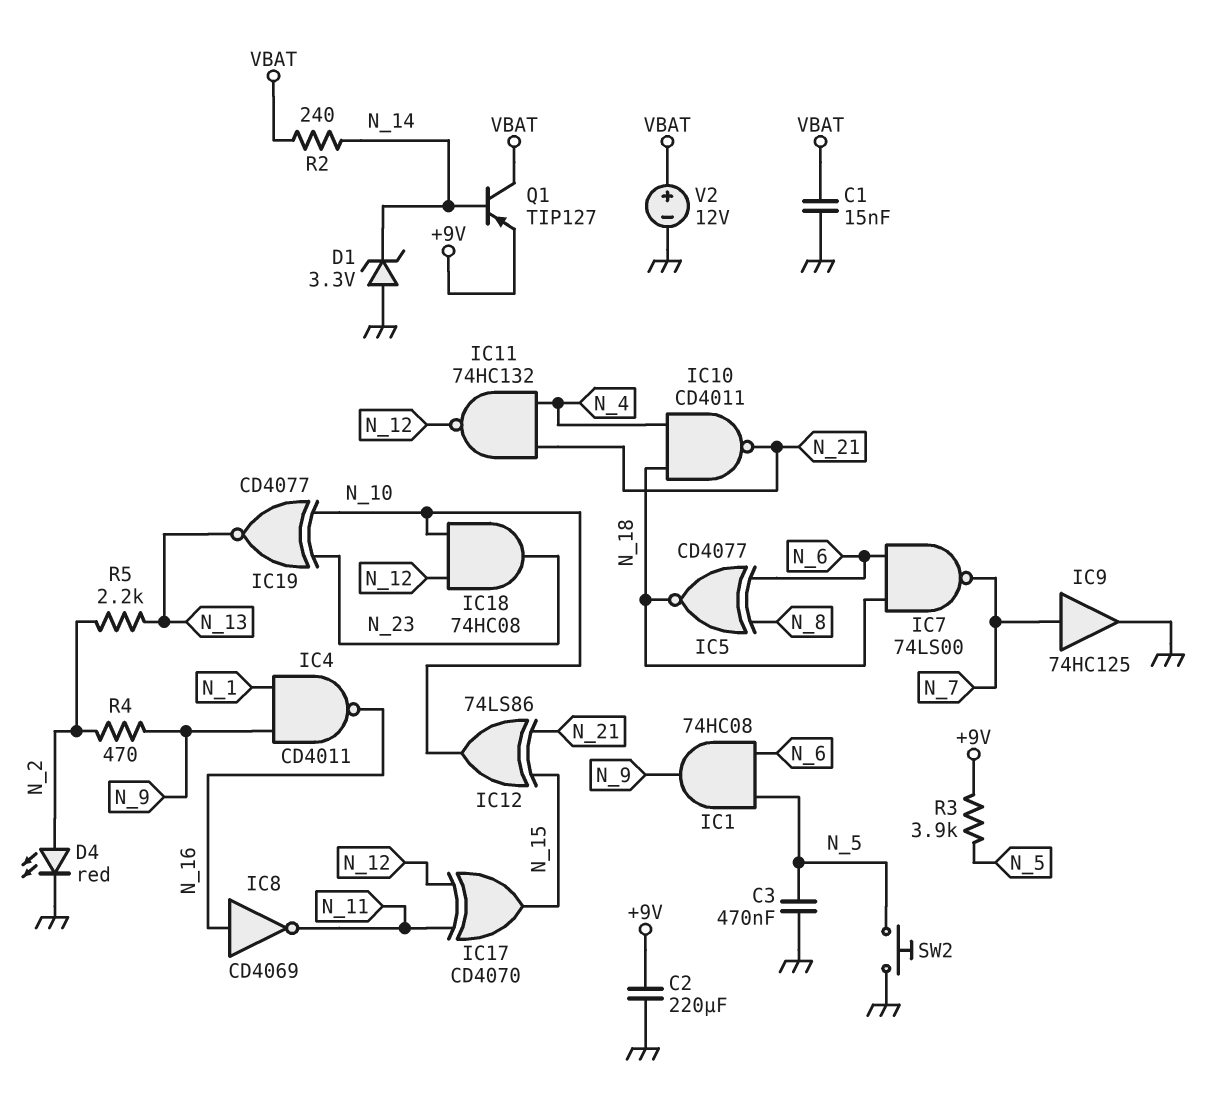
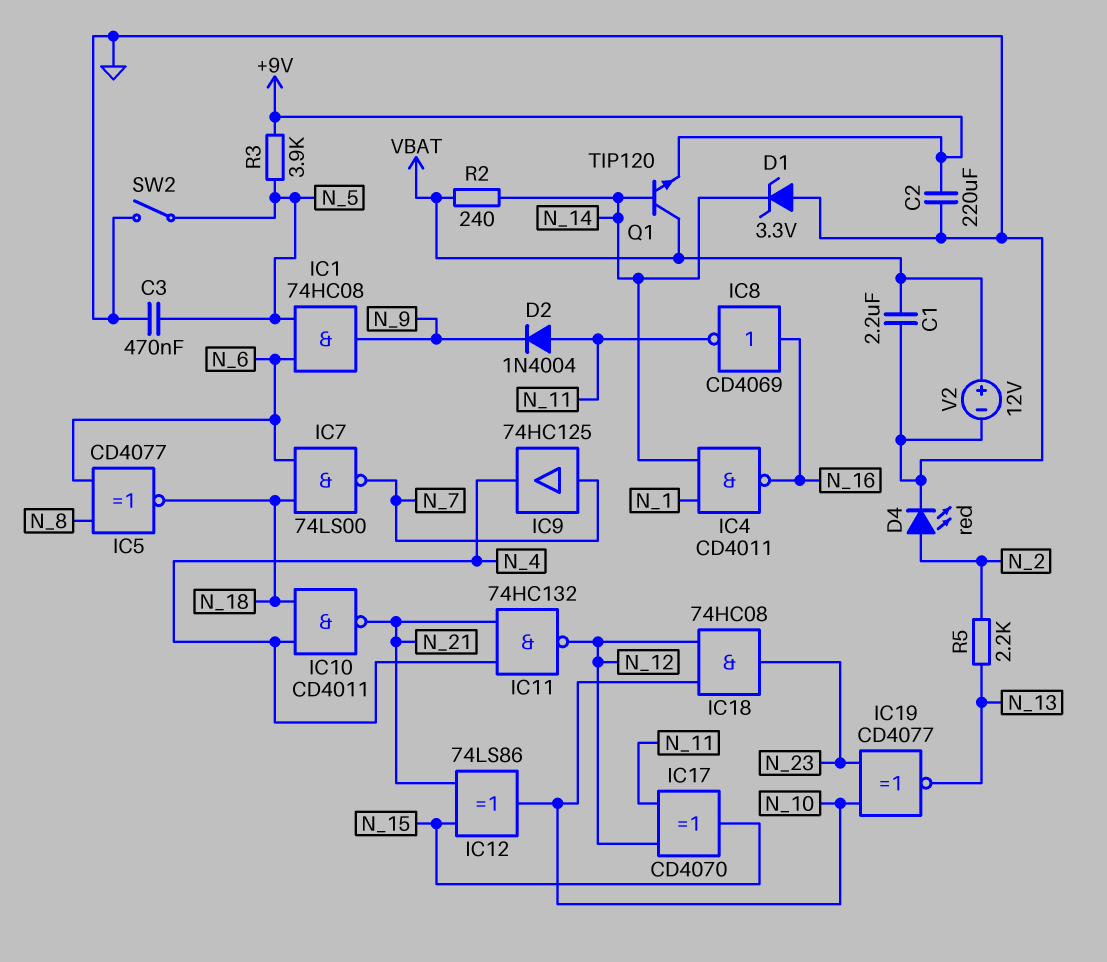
C1: 15nF (GND, VBAT) -> 2.2uF (GND, VBAT)
D2: none -> diode 1N4004 (A N_11, K N_9)
IC4: NAND CD4011 (in N_1, in N_9, out N_16) -> NAND CD4011 (in N_1, in N_14, out N_16)
IC9: buffer 74HC125 (in N_7, out GND) -> buffer 74HC125 (in N_7, out N_4)
Q1: PNP TIP127 (B N_14, C VBAT, E +9V) -> NPN TIP120 (B N_14, C VBAT, E +9V)
R4: 470 (N_2, N_9) -> none
SW2: button (GND, N_5) -> switch (GND, N_5)

